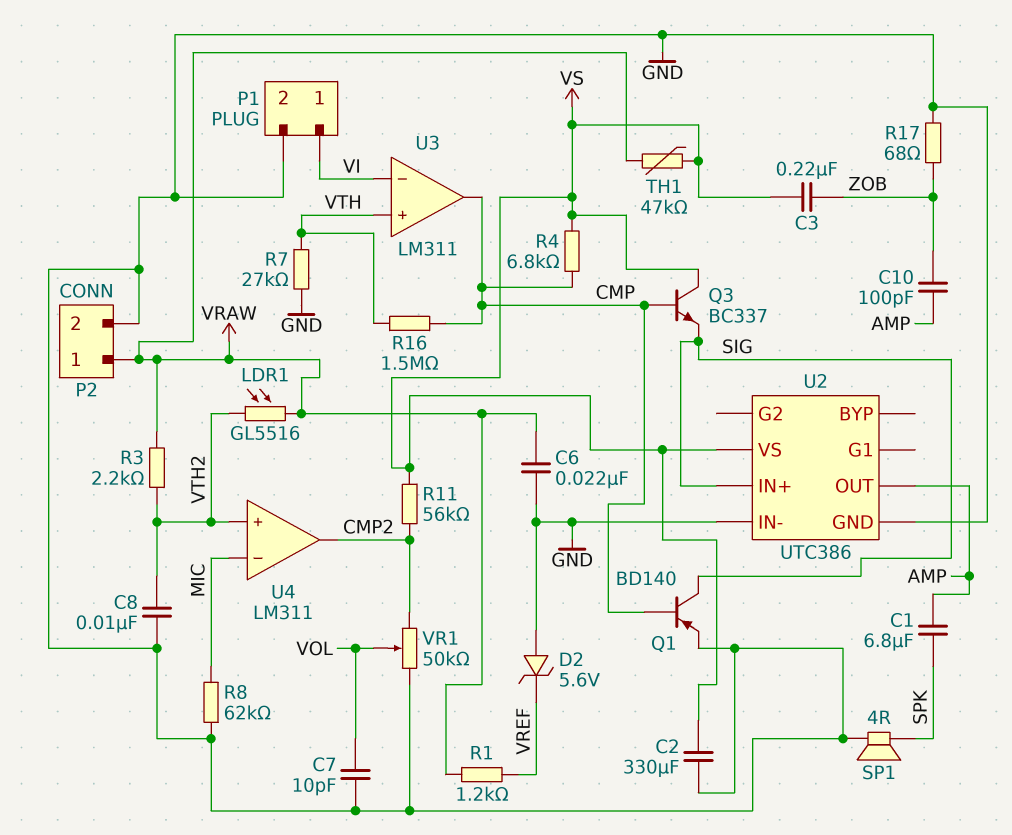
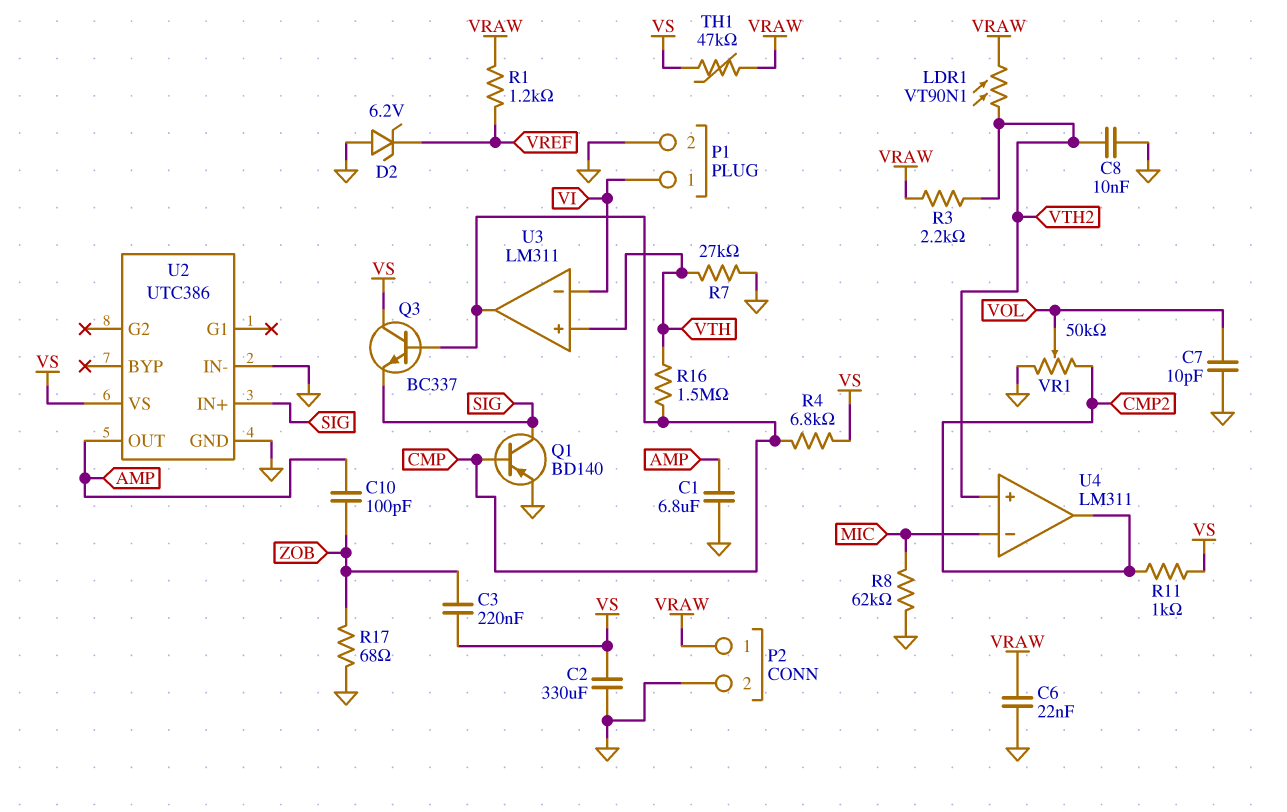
C1: 6.8uF (AMP, SPK) -> 6.8uF (AMP, GND)
D2: zener 5.6V (A GND, K VREF) -> zener 6.2V (A GND, K VREF)
LDR1: GL5516 (VRAW, VTH2) -> VT90N1 (VRAW, VTH2)
R11: 56k (CMP2, VS) -> 1k (CMP2, VS)
SP1: speaker 4R (GND, SPK) -> none

